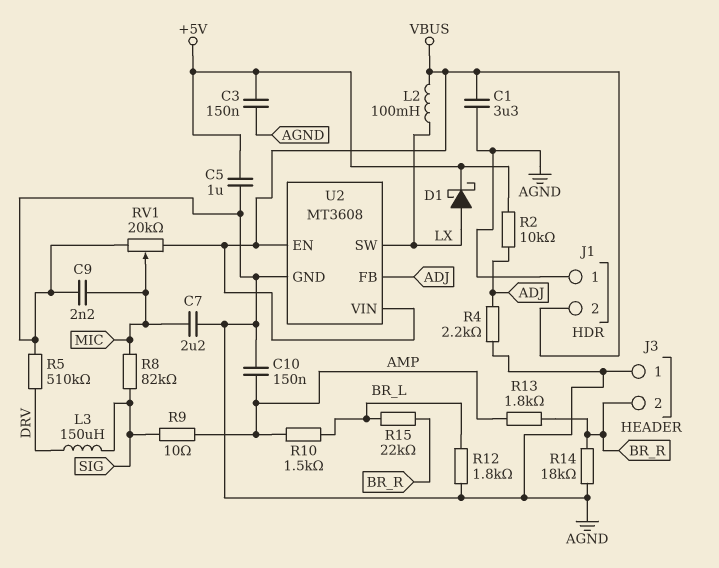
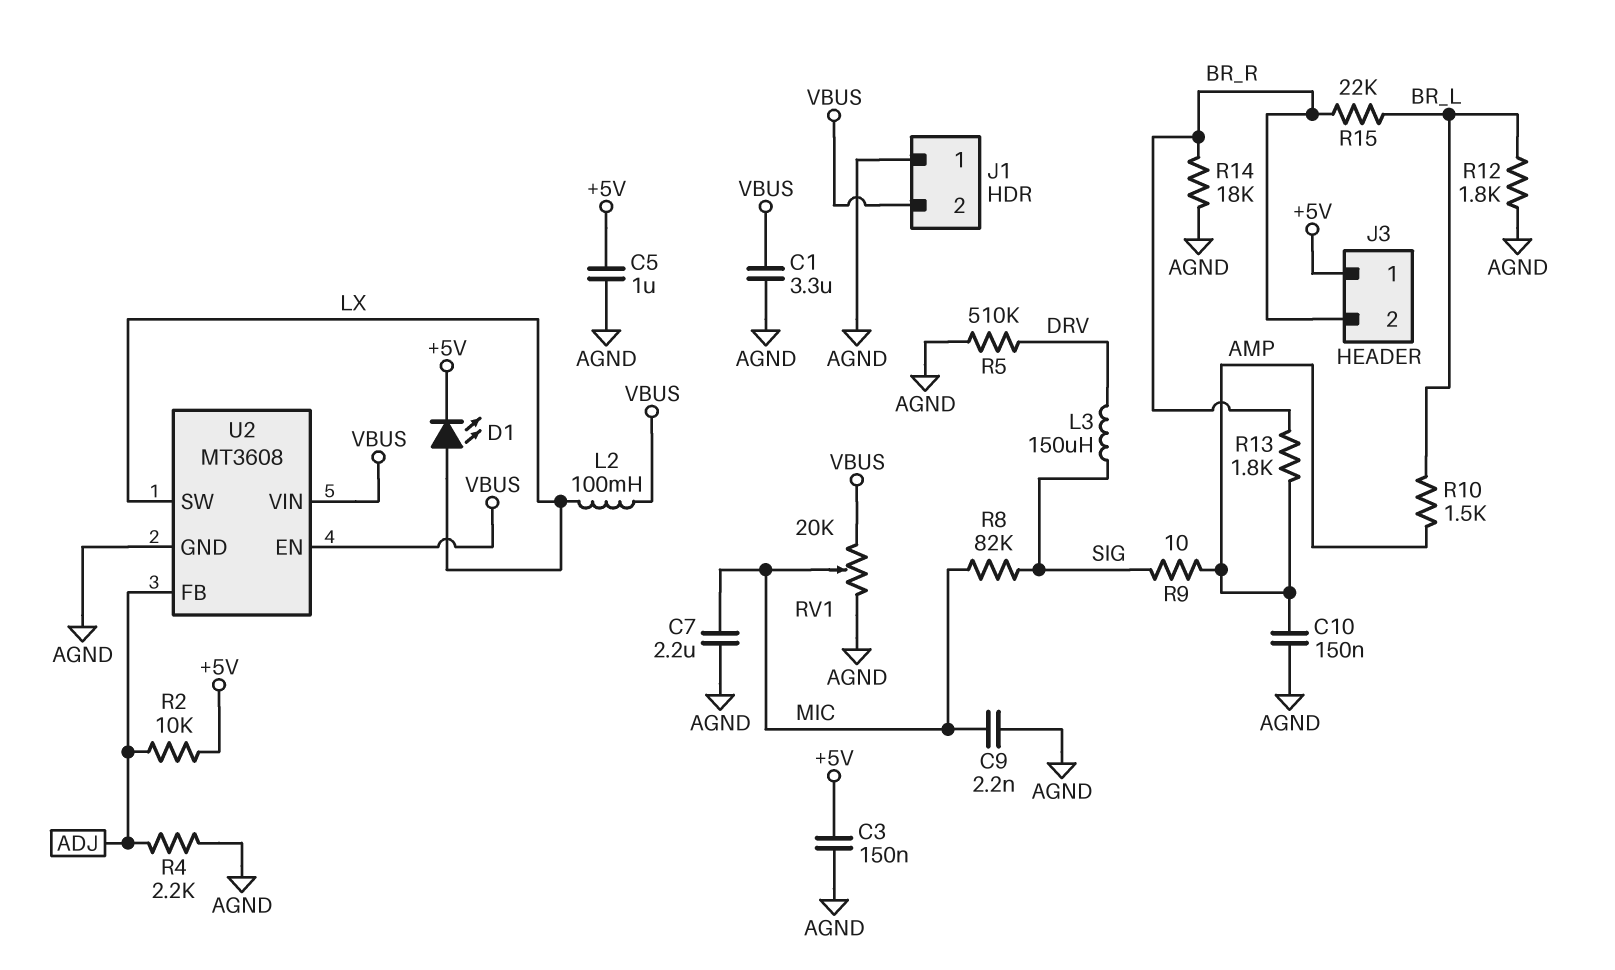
D1: schottky (A LX, K +5V) -> LED (A LX, K +5V)
J3 pin 1: AGND -> +5V

